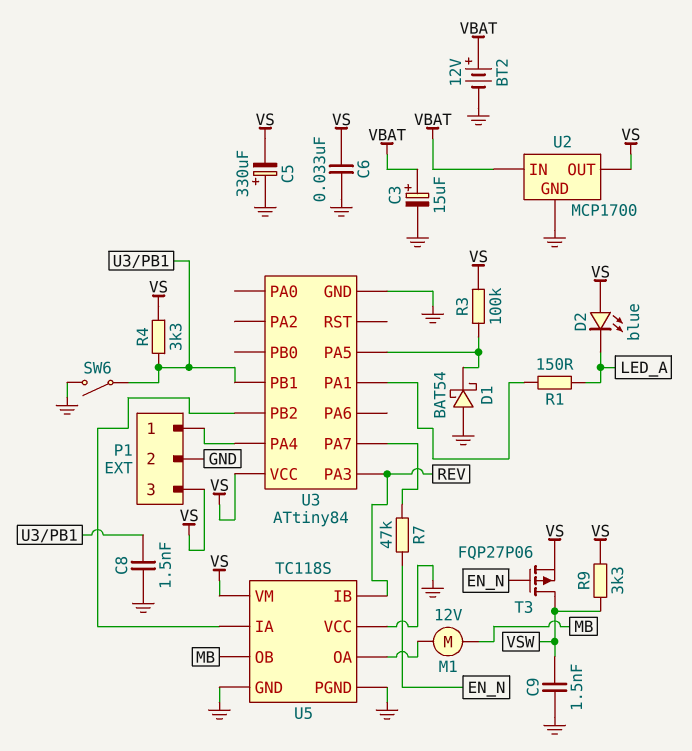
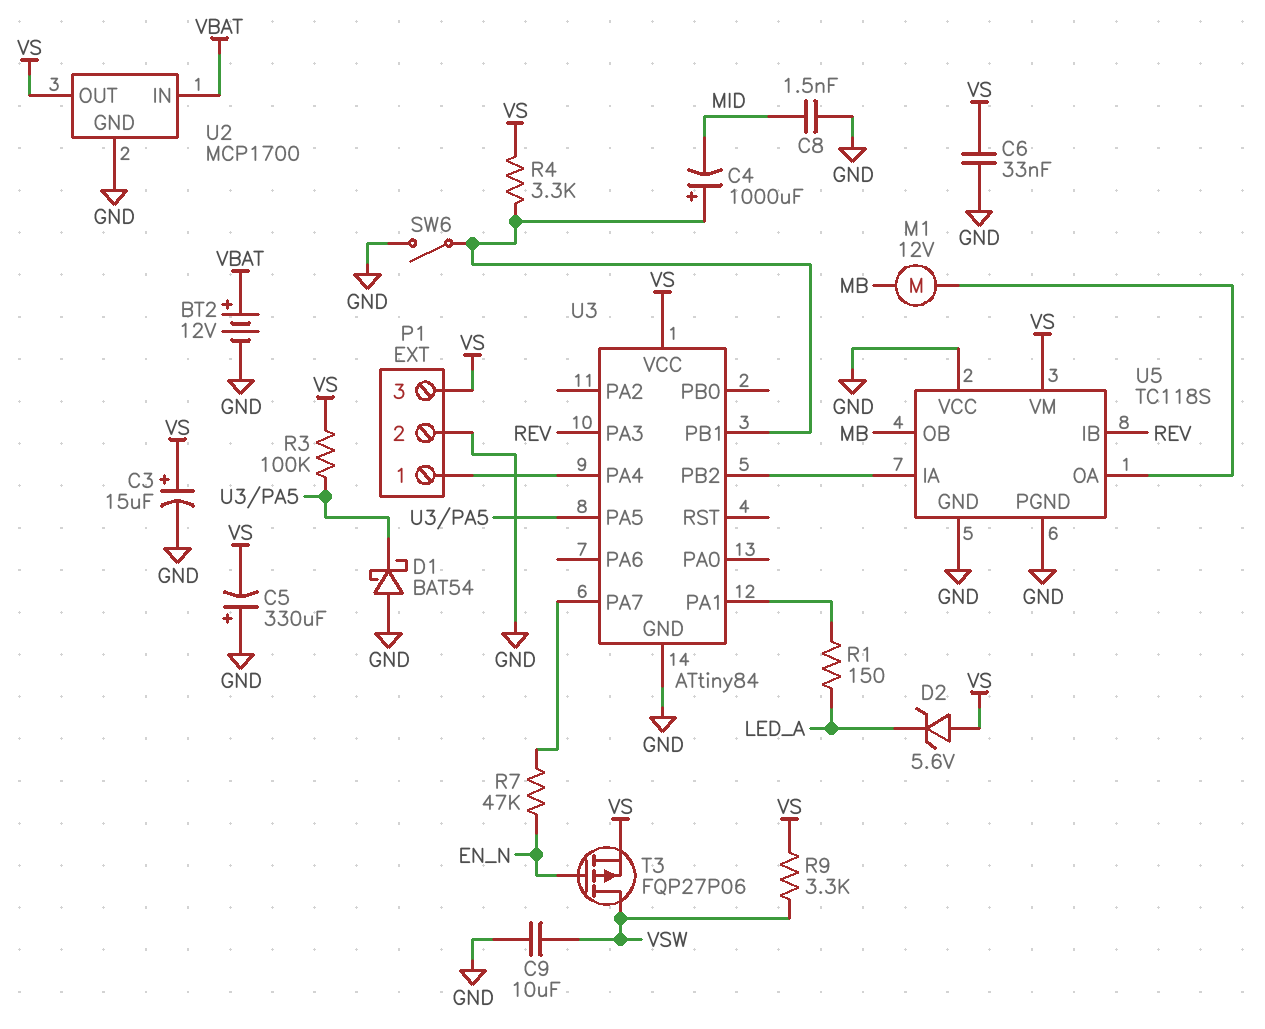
C3: 15uF (plus VBAT, minus GND) -> 15uF (plus VS, minus GND)
C4: none -> 1000uF (plus U3/PB1, minus MID)
C8: 1.5nF (GND, U3/PB1) -> 1.5nF (GND, MID)
C9: 1.5nF (GND, VSW) -> 10uF (GND, VSW)
D2: LED blue (A VS, K LED_A) -> zener 5.6V (A VS, K LED_A)

